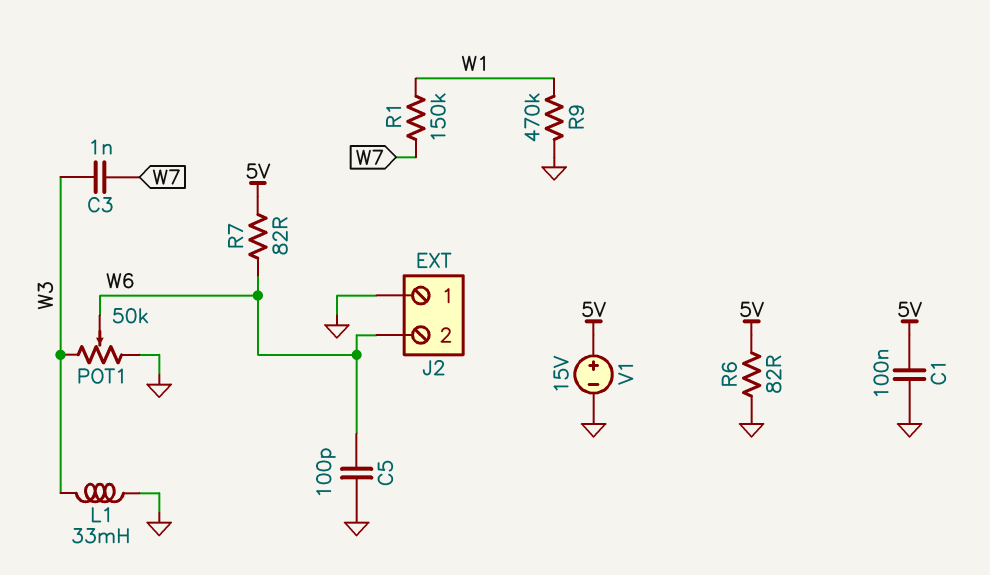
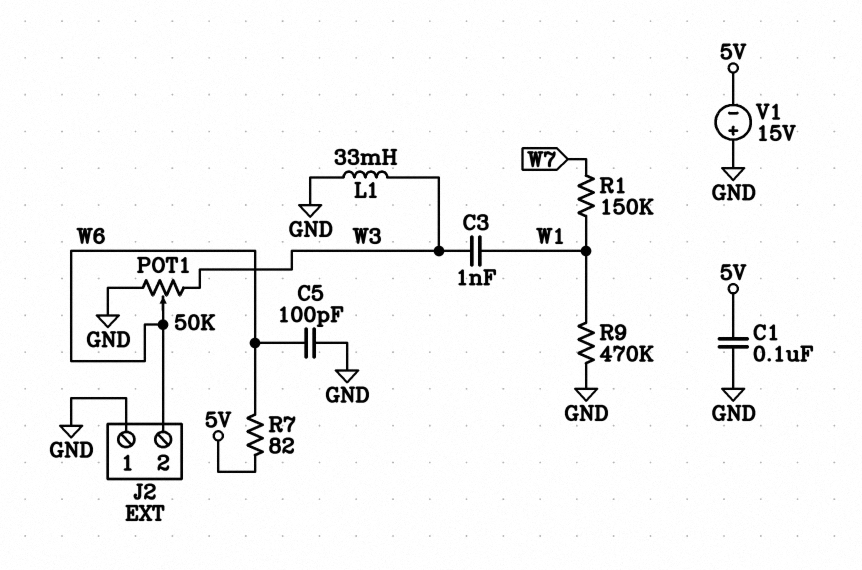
C3: 1nF (W3, W7) -> 1nF (W1, W3)
R6: 82 (5V, GND) -> none
V1: 15V (plus 5V, minus GND) -> 15V (plus GND, minus 5V)

